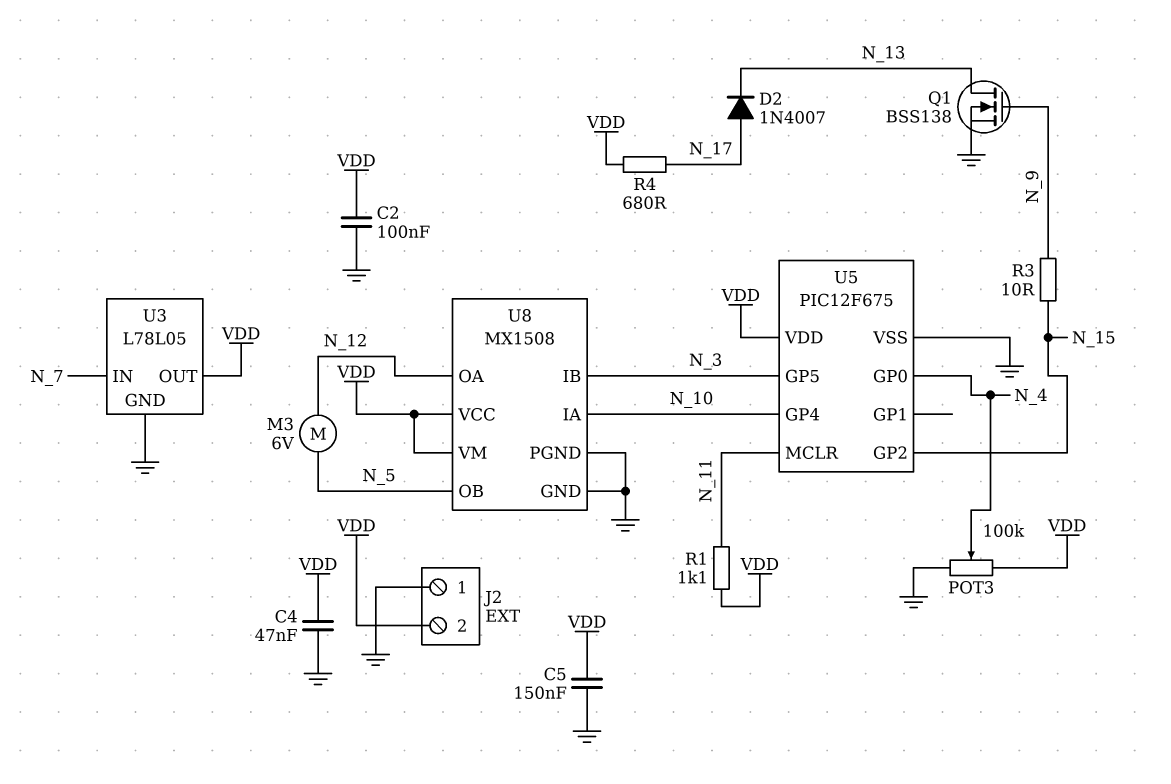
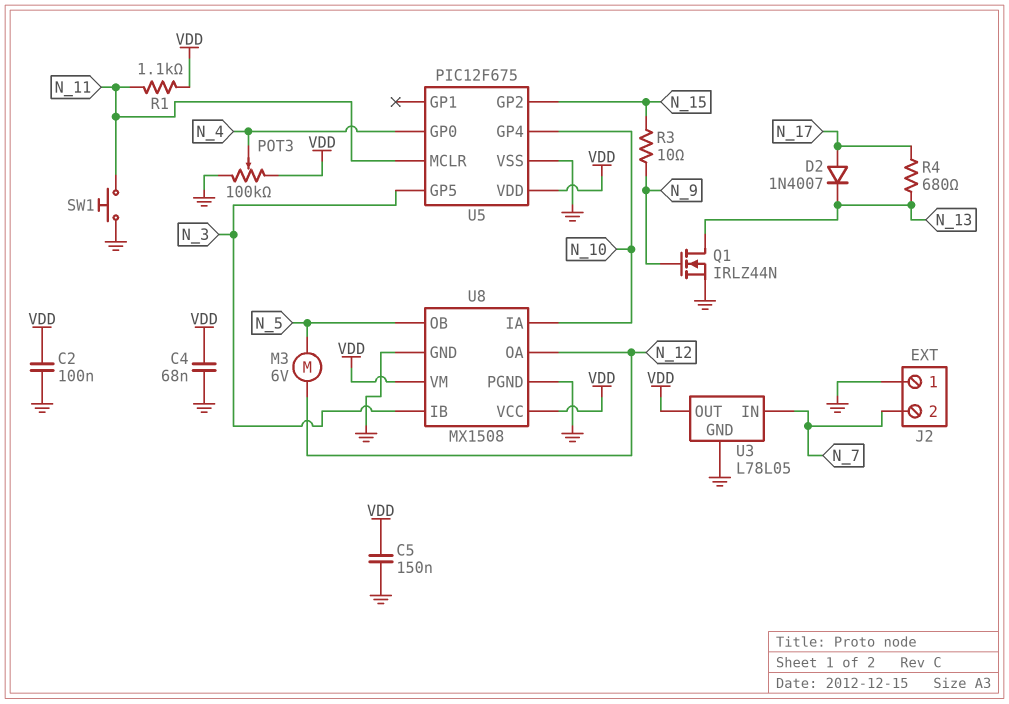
C4: 47nF (GND, VDD) -> 68nF (GND, VDD)
J2 pin 2: VDD -> N_7
Q1: NMOS BSS138 (G N_9, D N_13, S GND) -> NMOS IRLZ44N (G N_9, D N_13, S GND)
R4: 680 (N_17, VDD) -> 680 (N_13, N_17)
SW1: none -> button (GND, N_11)

